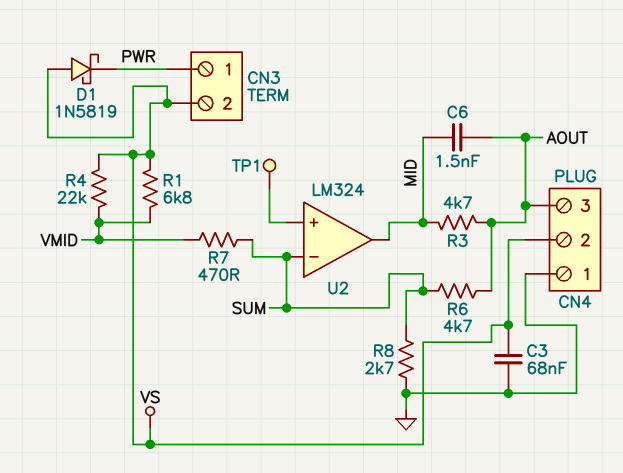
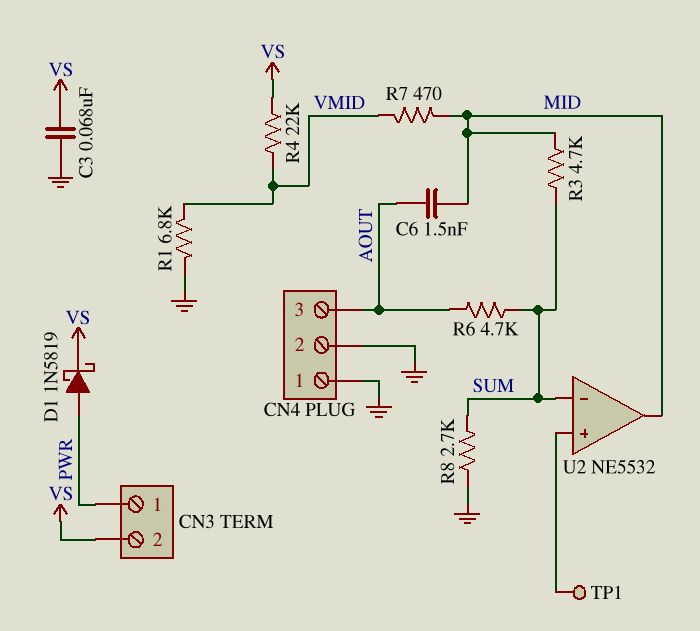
CN4 pin 2: VS -> GND
D1: schottky 1N5819 (A VS, K PWR) -> schottky 1N5819 (A PWR, K VS)
R1: 6.8k (VMID, VS) -> 6.8k (GND, VMID)
R3: 4.7k (AOUT, MID) -> 4.7k (MID, SUM)
R7: 470 (SUM, VMID) -> 470 (MID, VMID)
U2: LM324 -> NE5532

